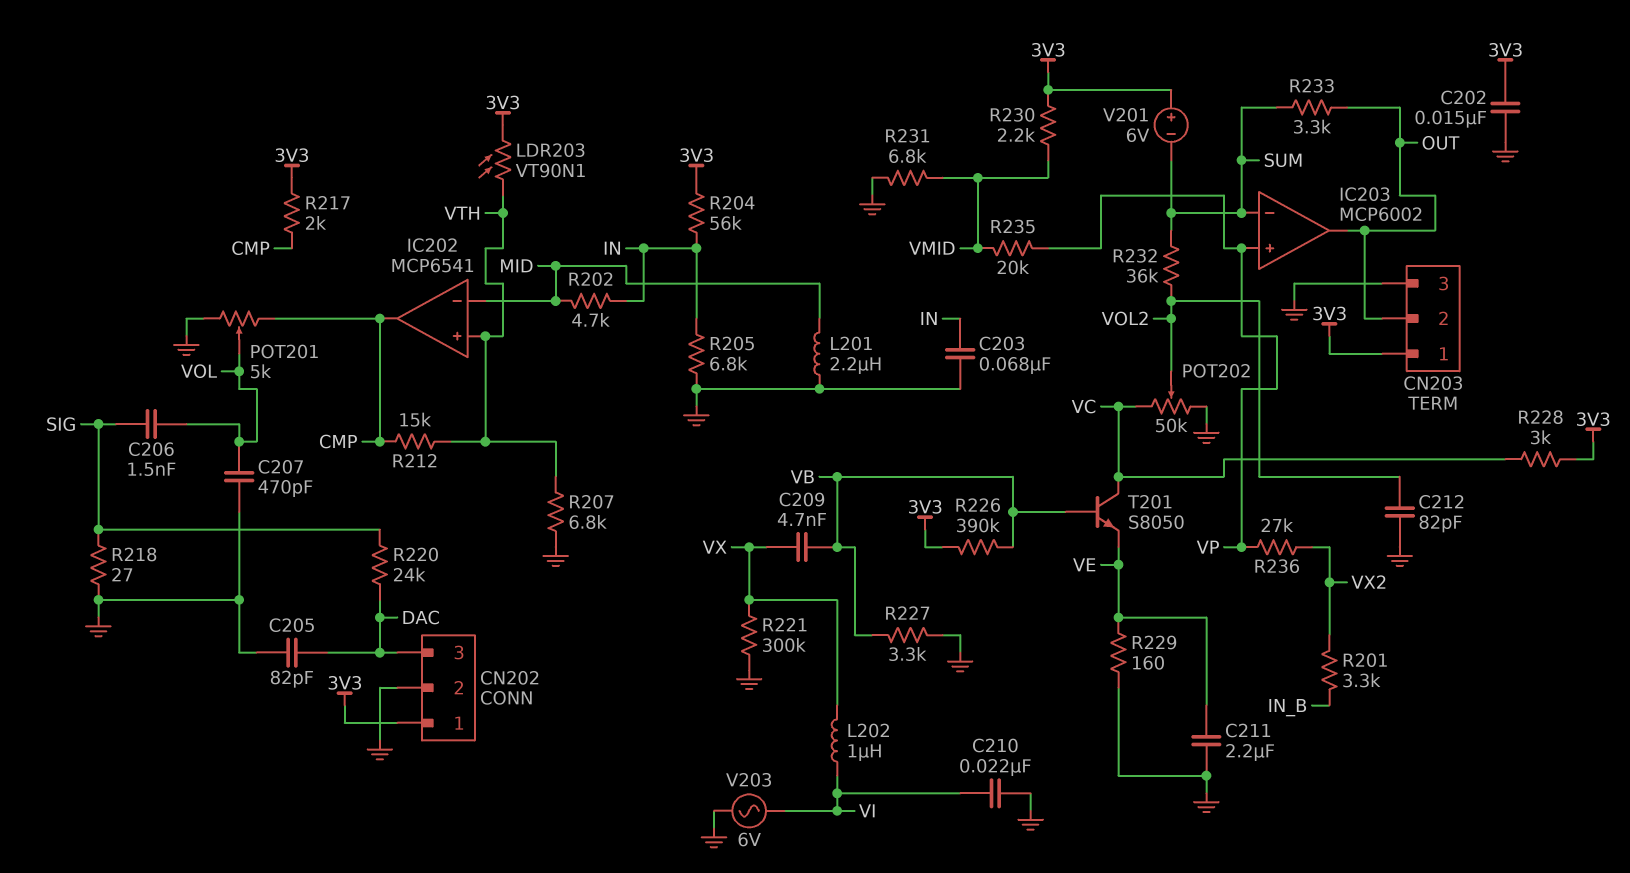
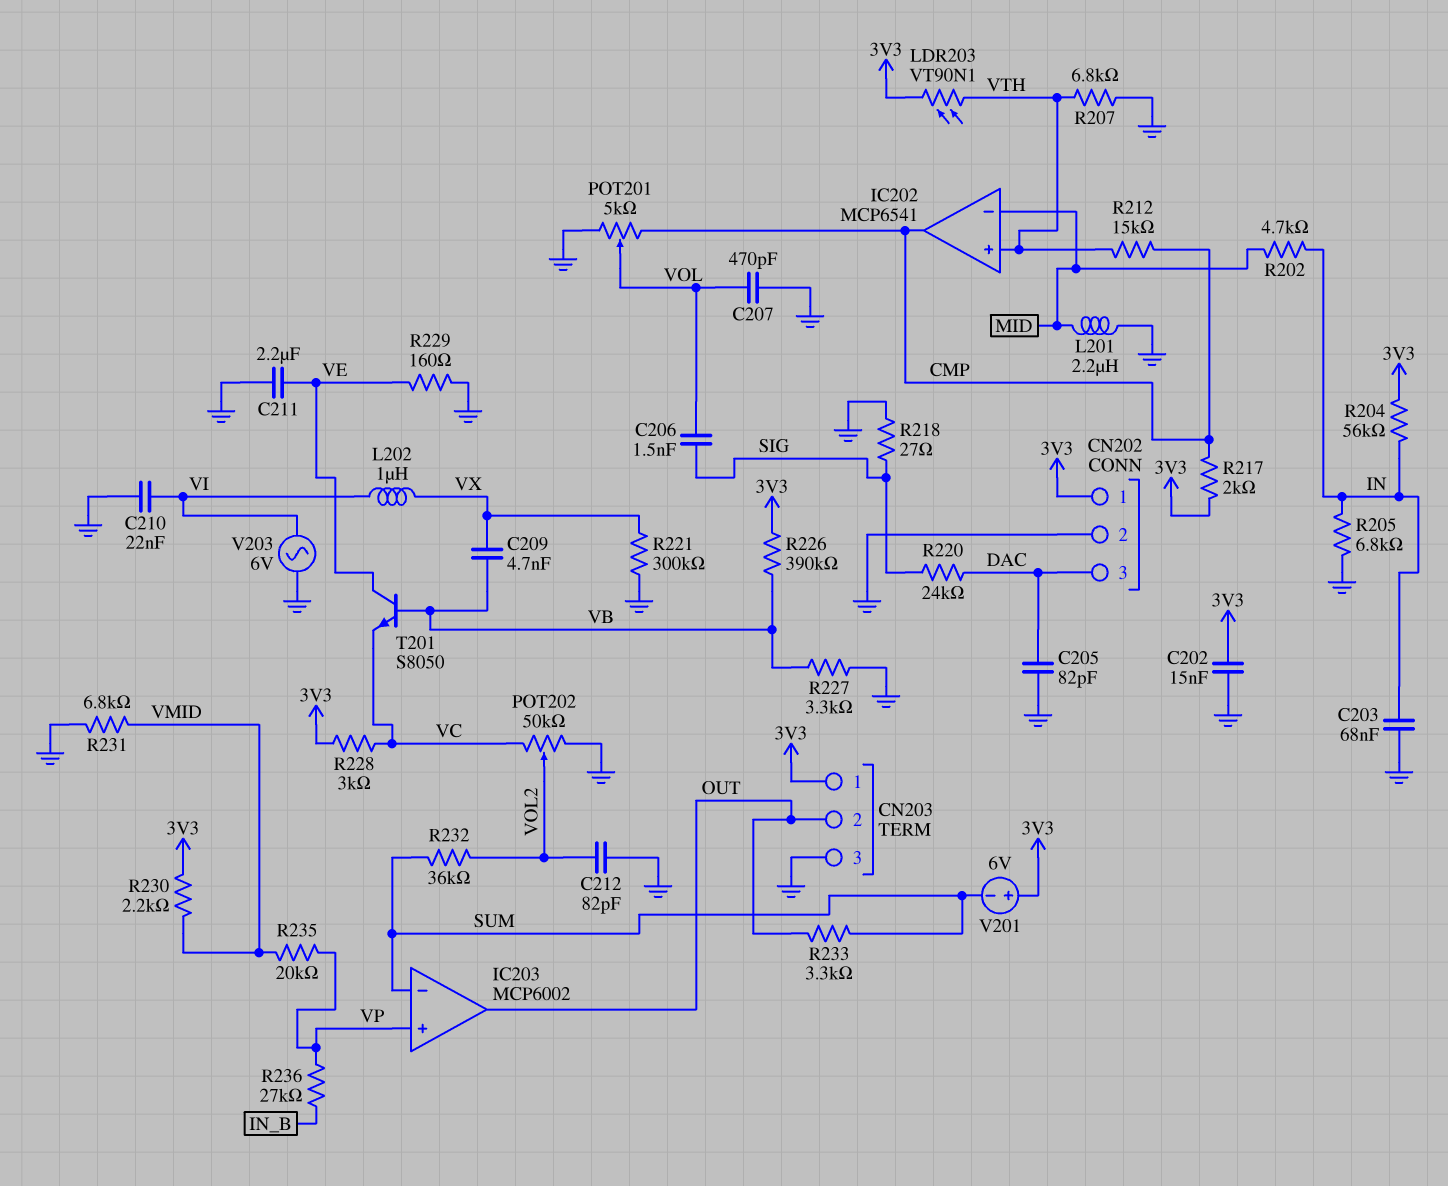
R201: 3.3k (IN_B, VX2) -> none
R236: 27k (VP, VX2) -> 27k (IN_B, VP)
T201: NPN S8050 (B VB, C VC, E VE) -> NPN S8050 (B VB, C VE, E VC)

